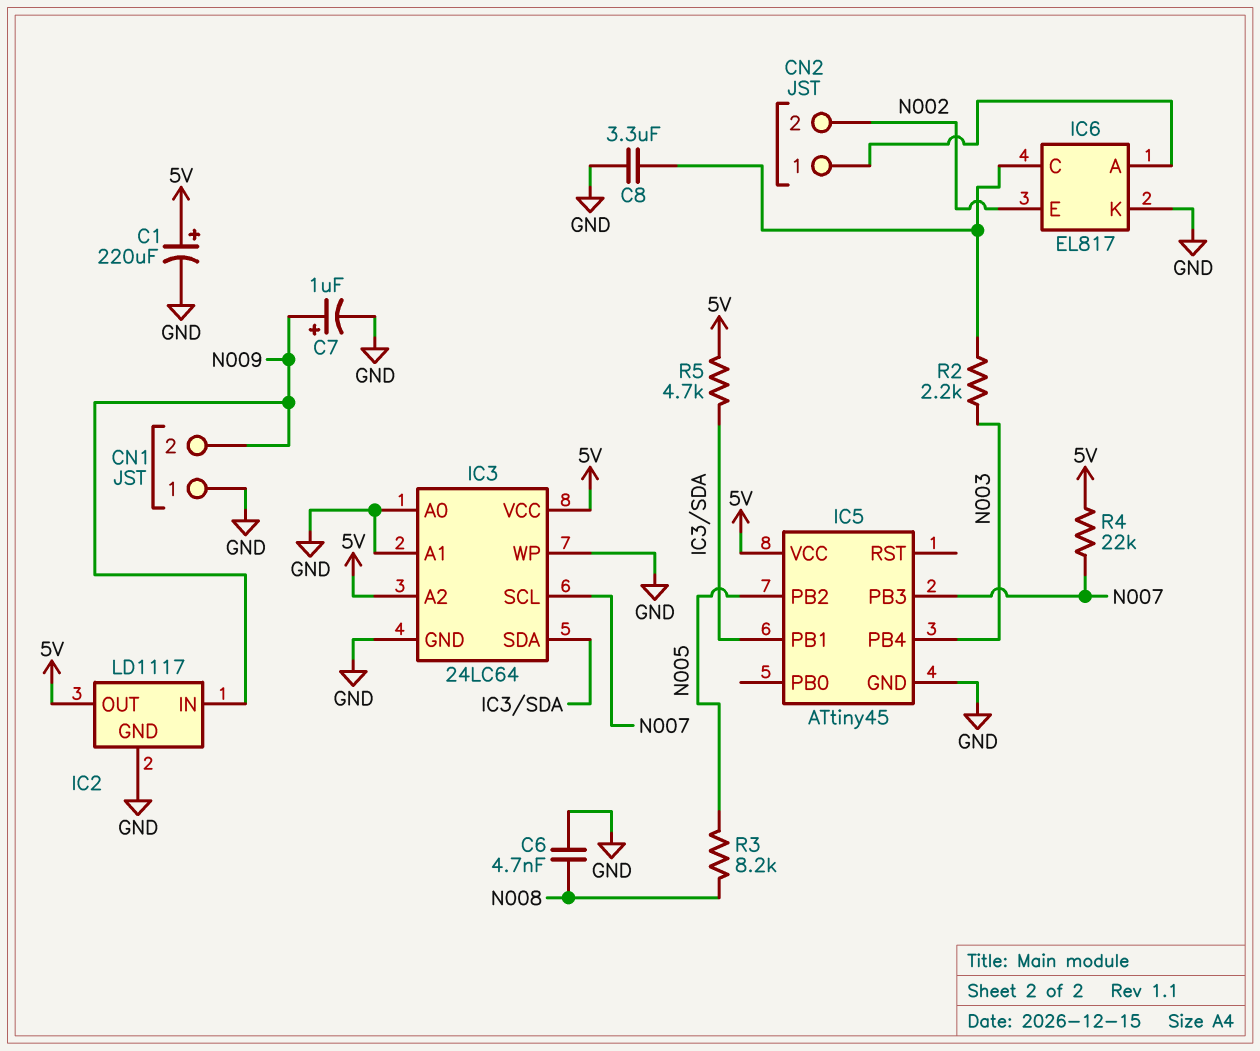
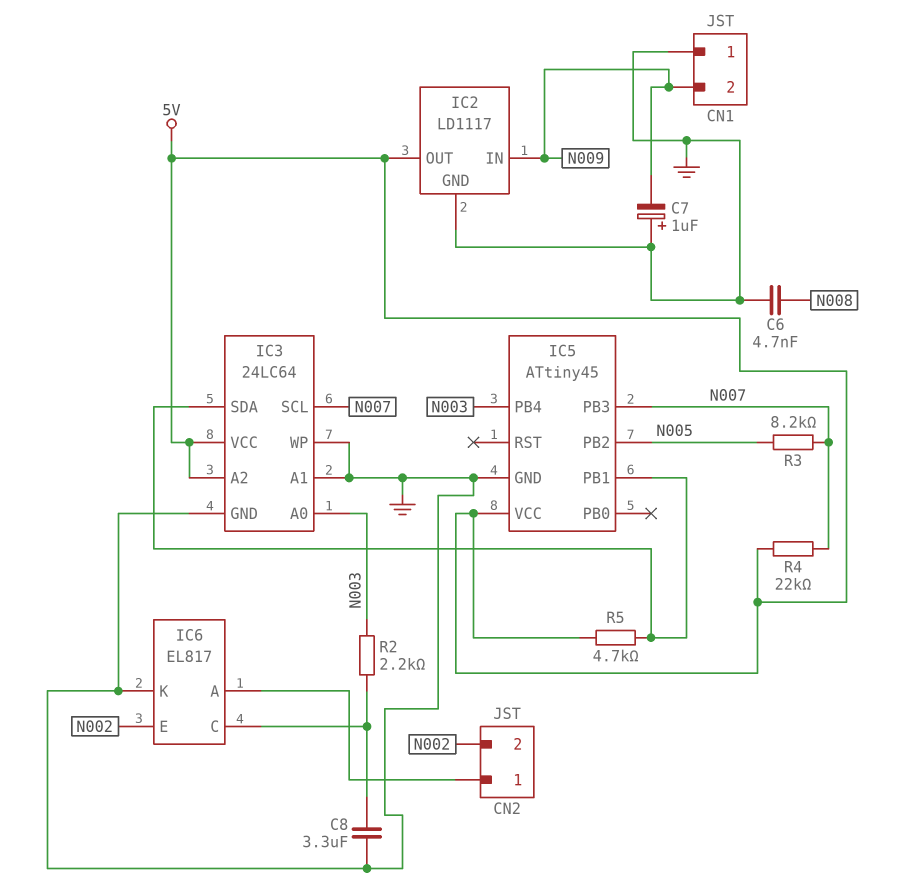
C1: 220uF (plus 5V, minus GND) -> none
C7: 1uF (plus N009, minus GND) -> 1uF (plus GND, minus N009)
IC3 pin A0: GND -> N003
R3: 8.2k (N005, N008) -> 8.2k (N005, N007)

